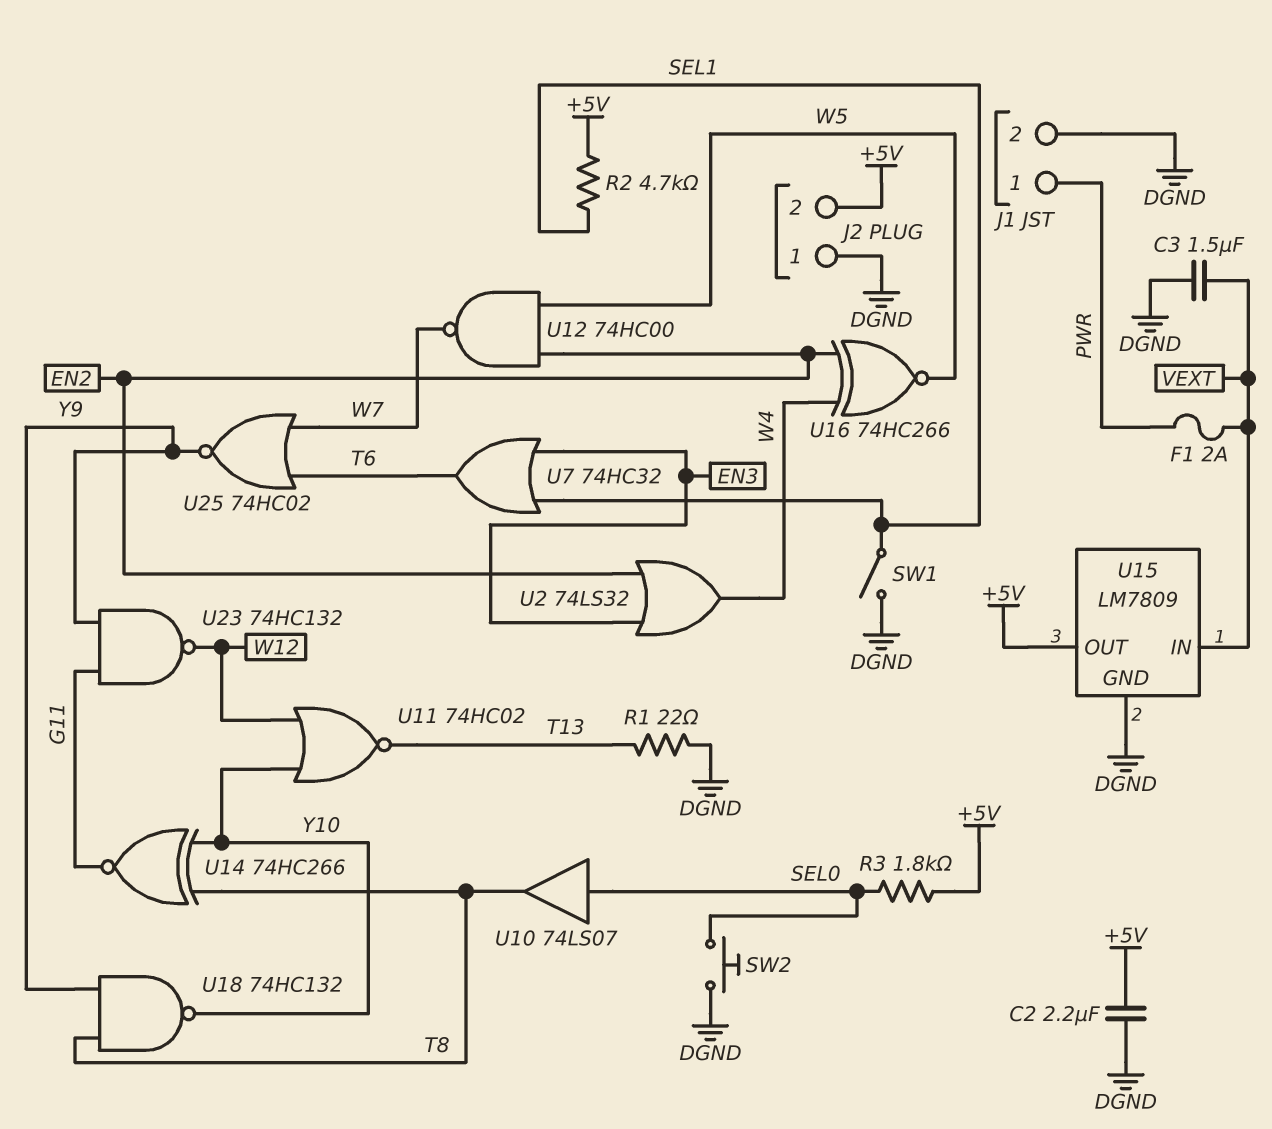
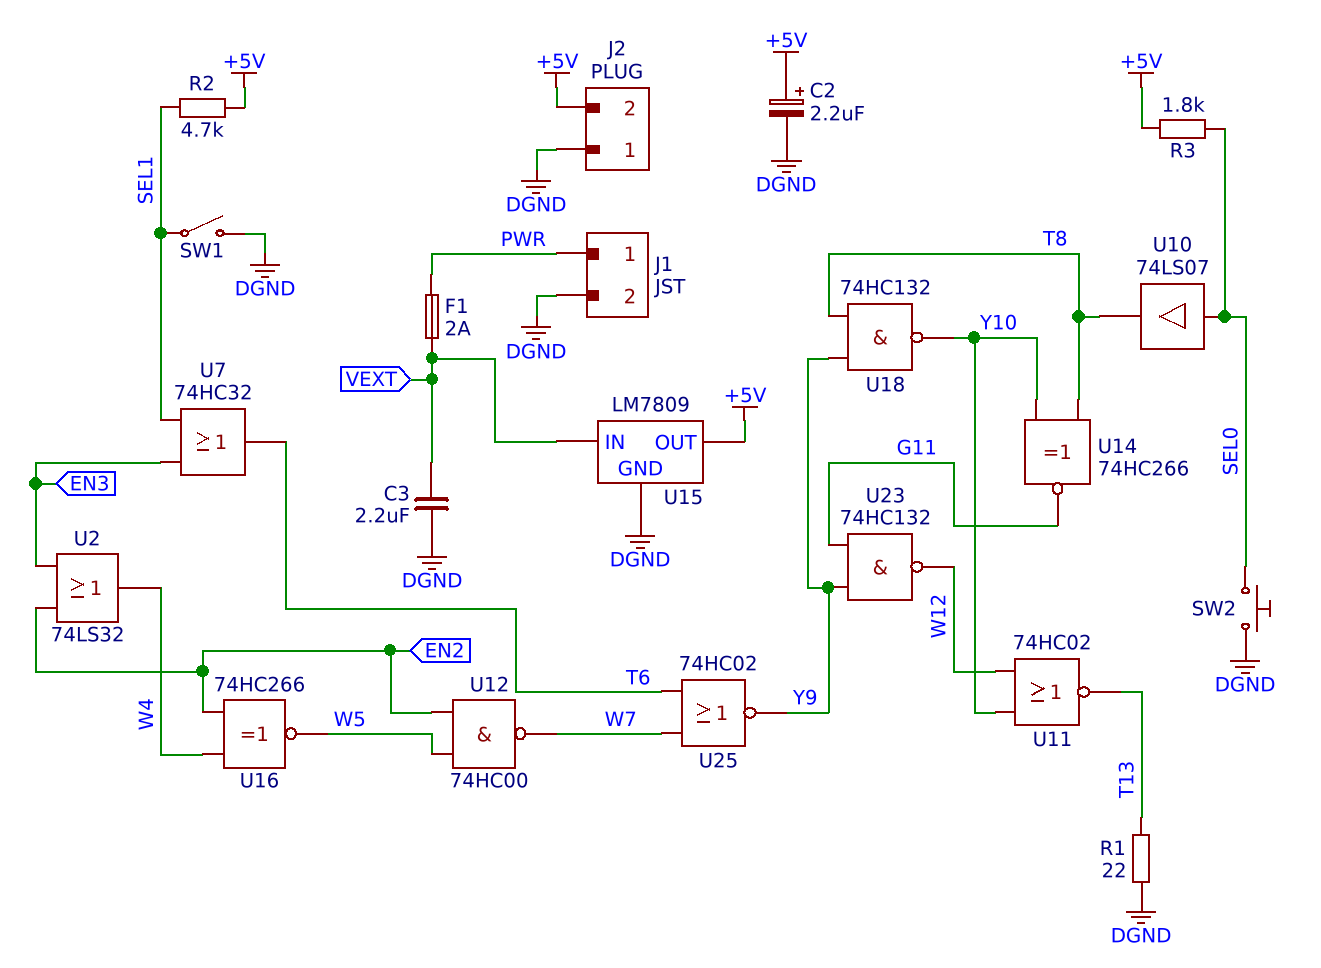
C2: 2.2uF (+5V, DGND) -> 2.2uF (plus +5V, minus DGND)
C3: 1.5uF (DGND, VEXT) -> 2.2uF (DGND, VEXT)

